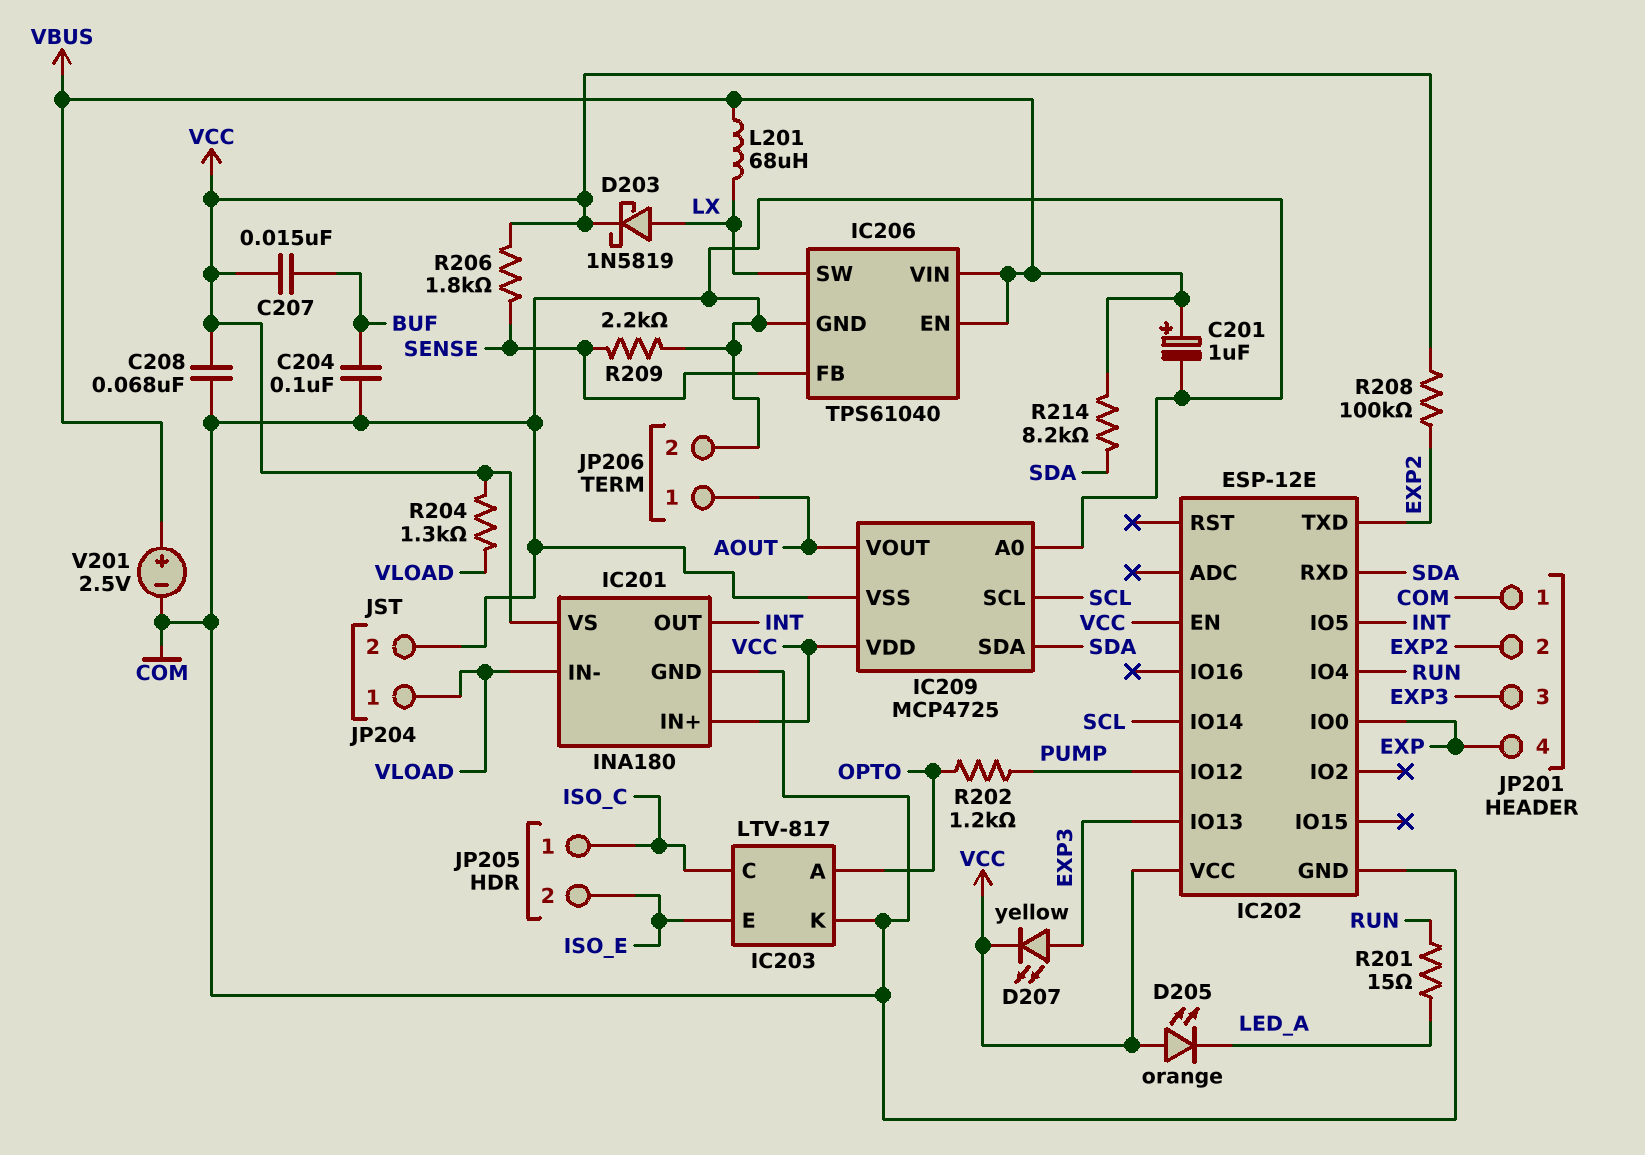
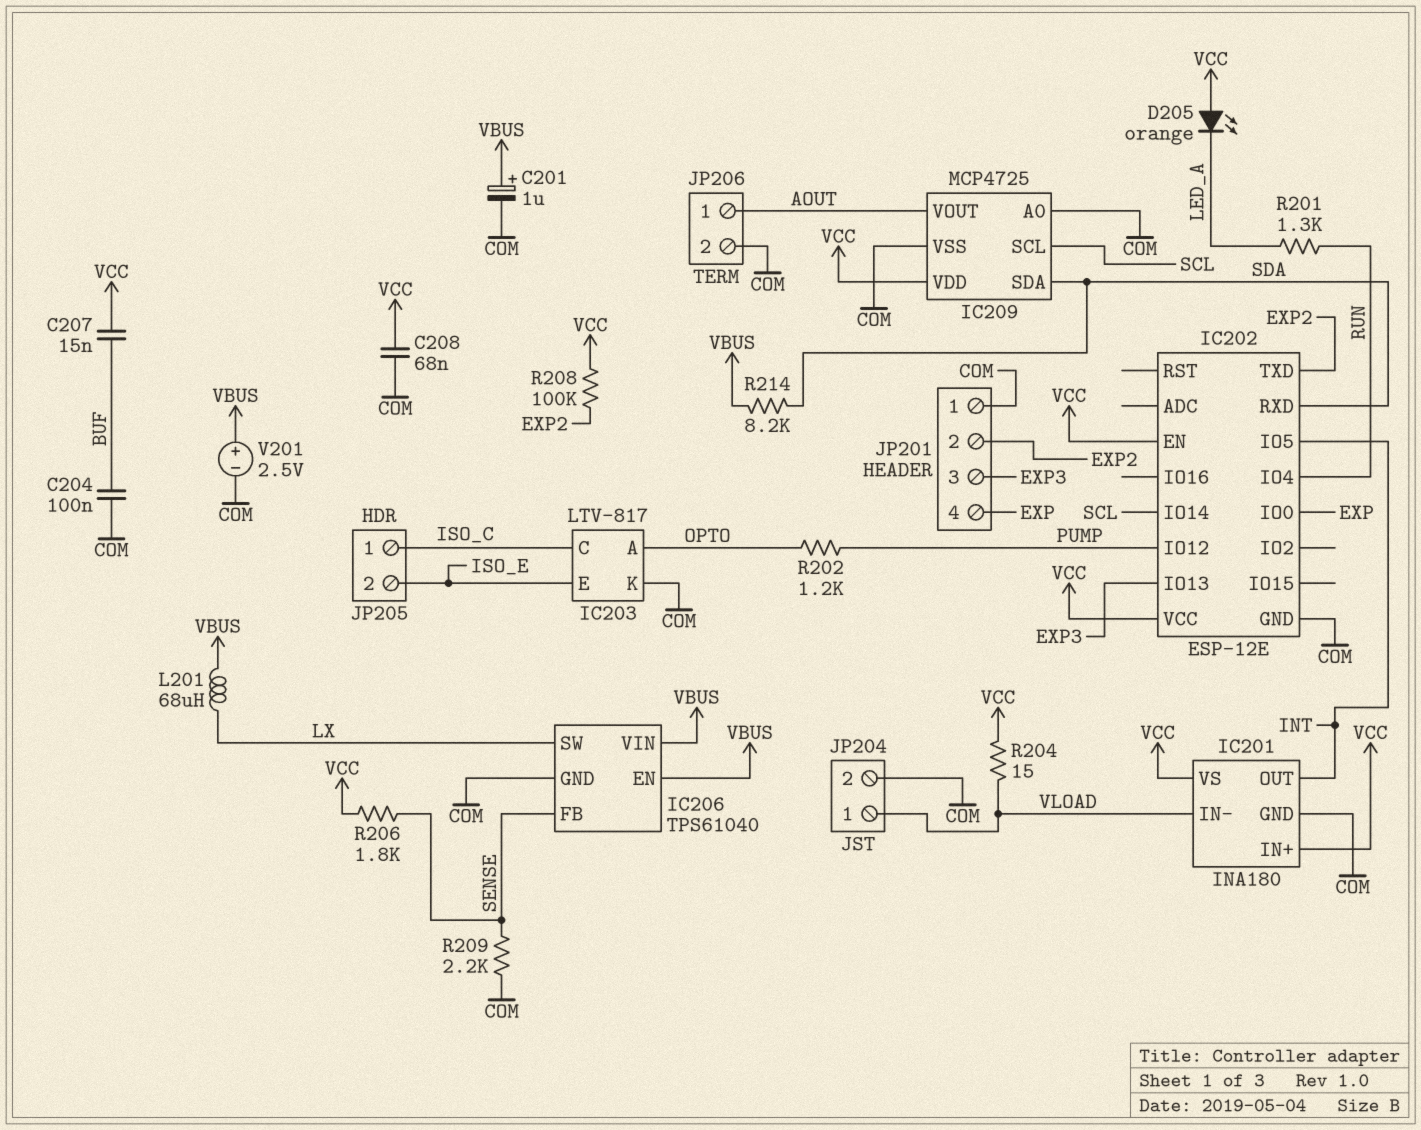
D203: schottky 1N5819 (A LX, K VCC) -> none
D207: LED yellow (A EXP3, K VCC) -> none
R201: 15 (LED_A, RUN) -> 1.3k (LED_A, RUN)
R204: 1.3k (VCC, VLOAD) -> 15 (VCC, VLOAD)

